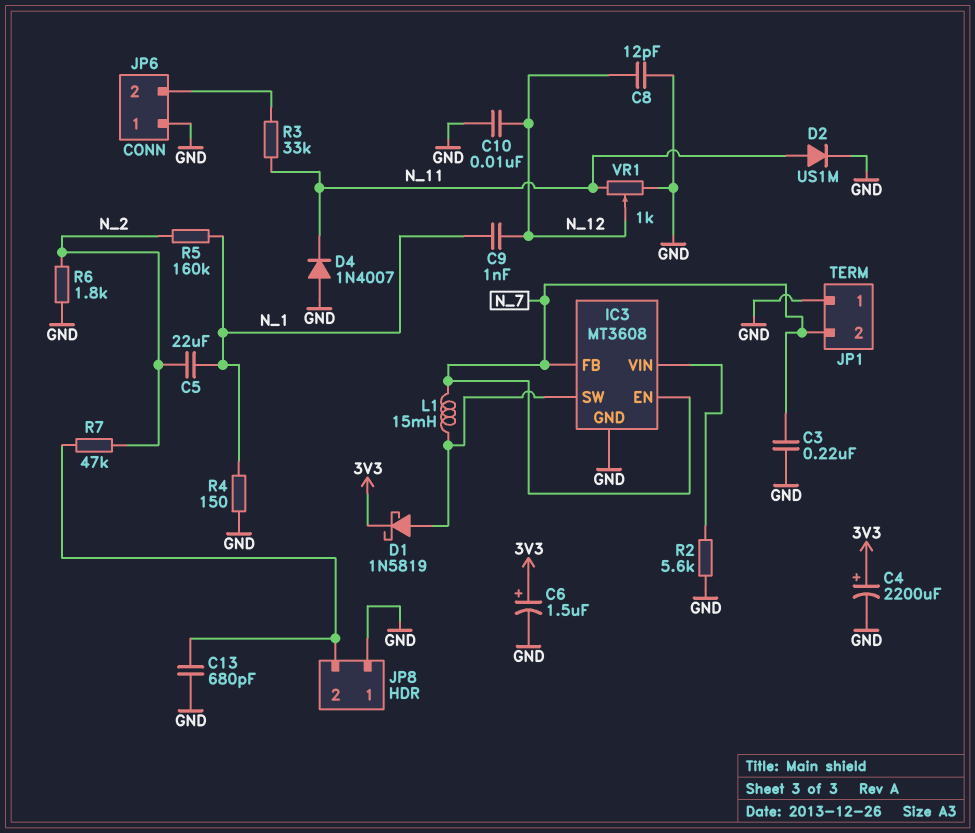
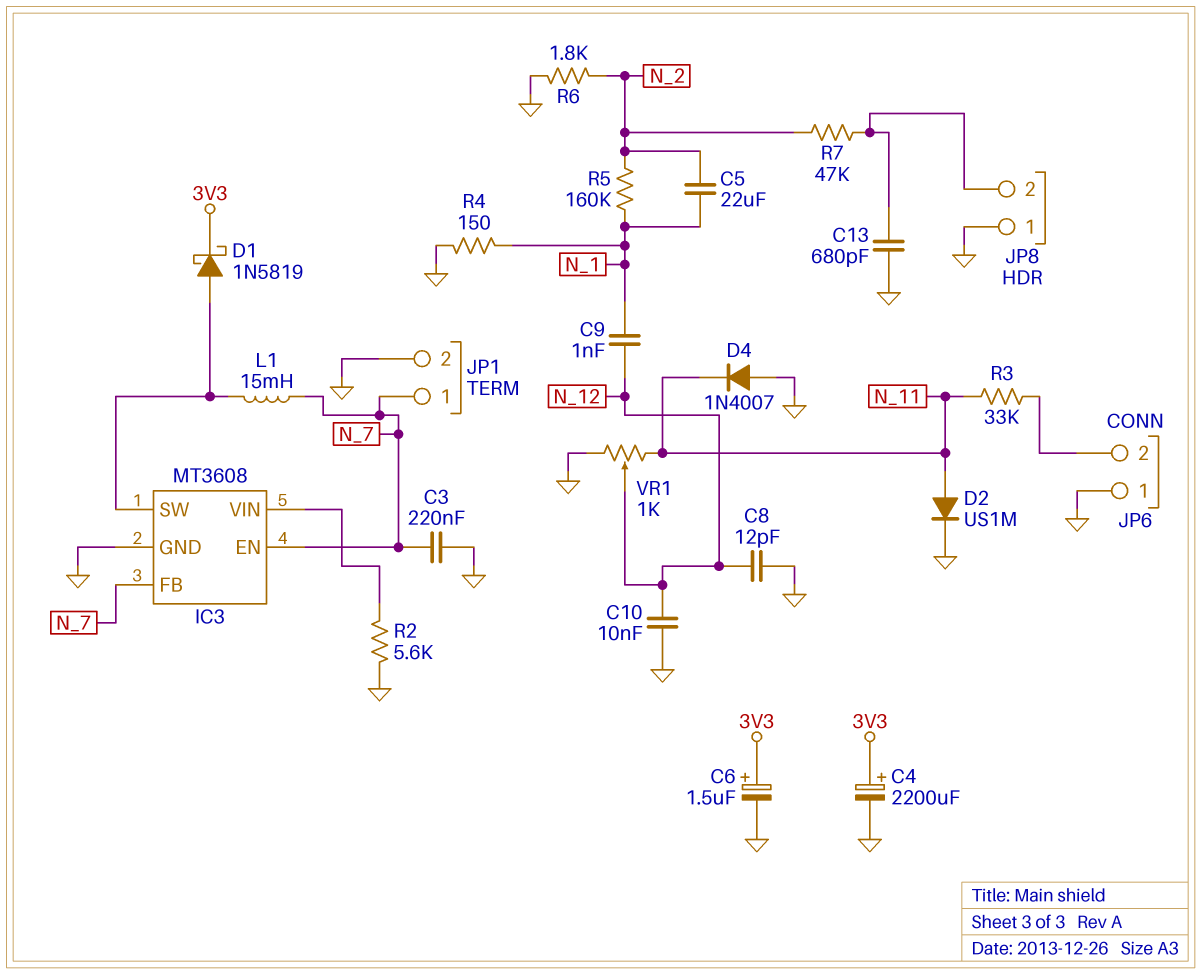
JP1 pin 1: GND -> N_7
JP1 pin 2: N_7 -> GND

